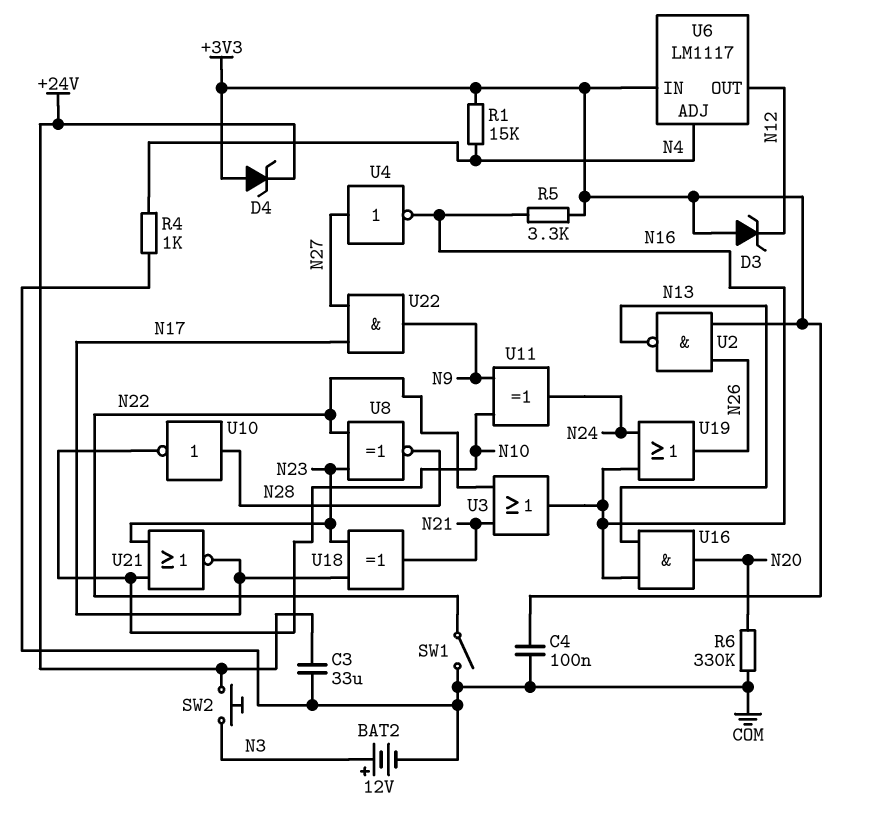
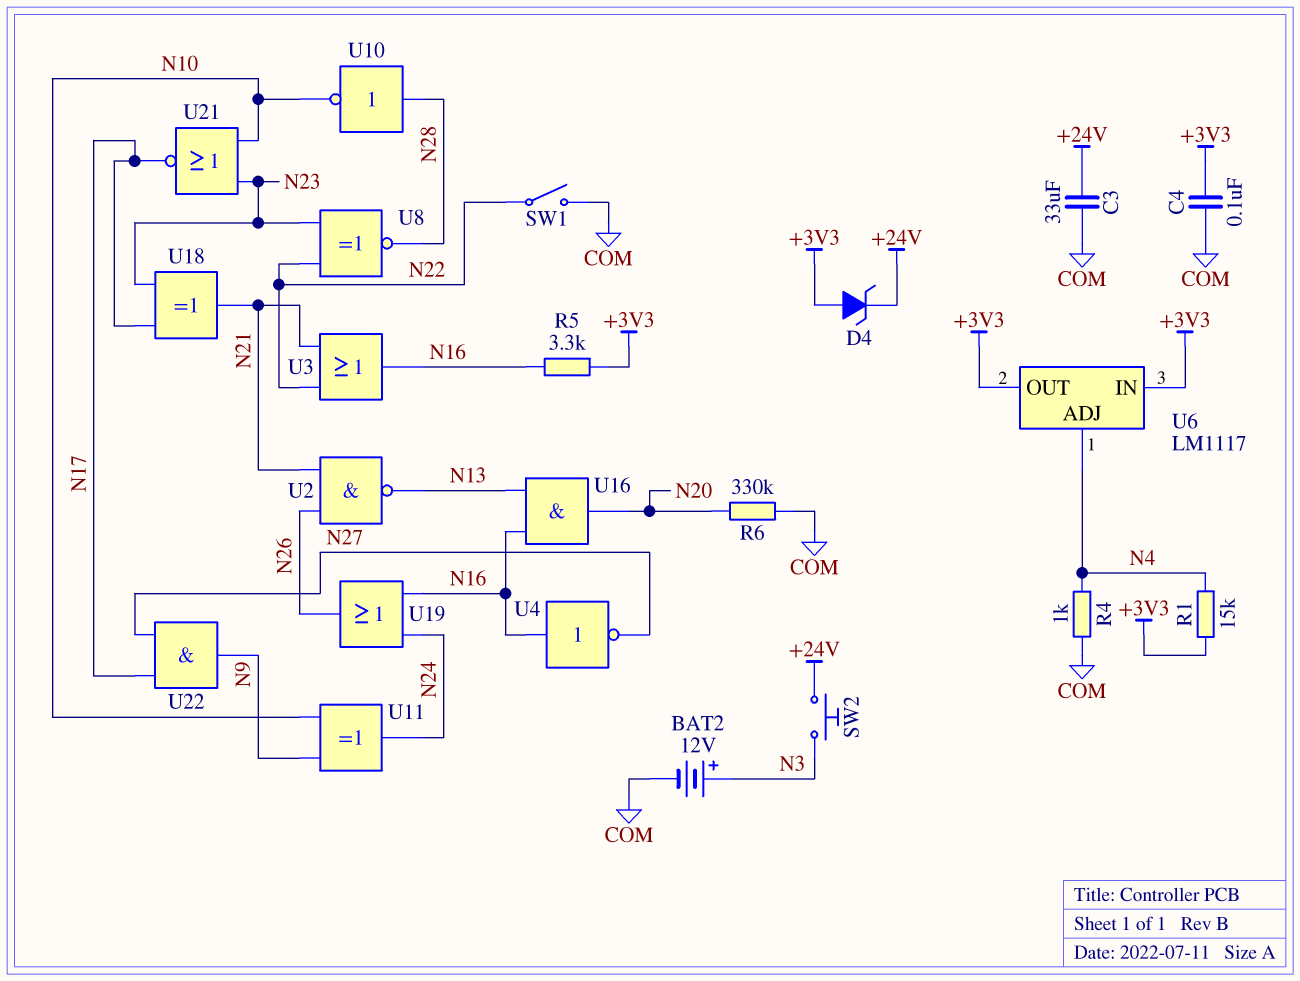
D3: zener (A +3V3, K N12) -> none
U2: NAND (in +3V3, in N26, out N13) -> NAND (in N21, in N26, out N13)
U4: NOT (in N27, out N16) -> NOT (in N16, out N27)
U6 pin OUT: N12 -> +3V3

